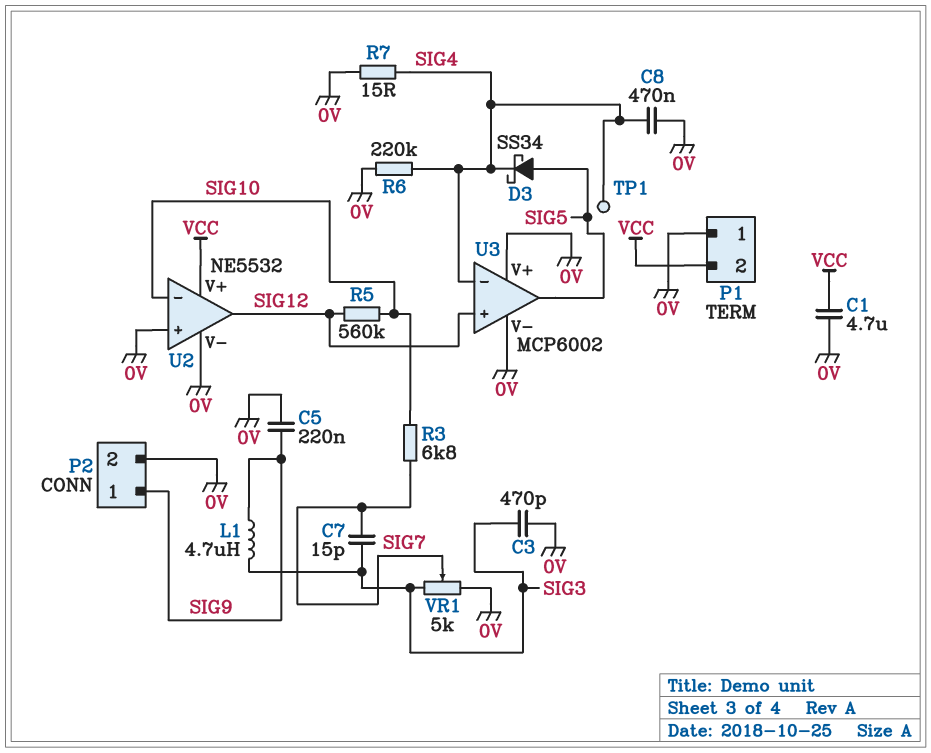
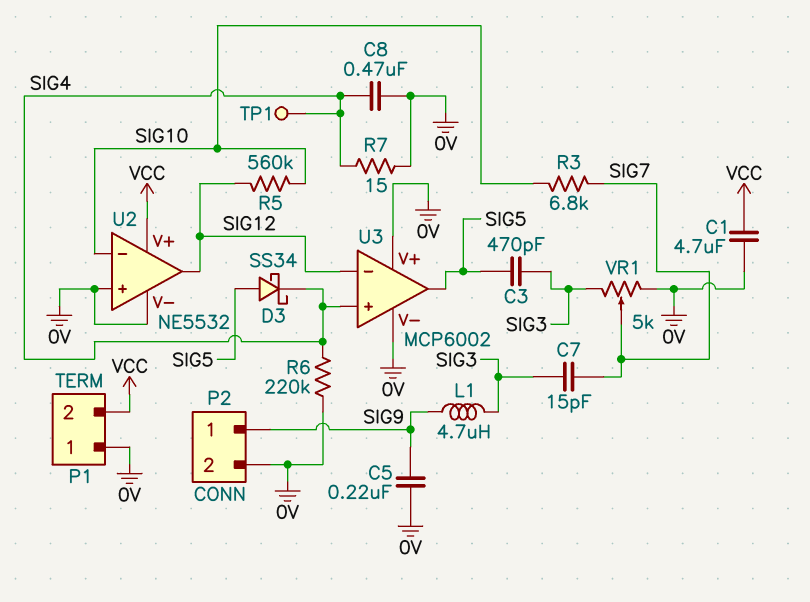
C3: 470pF (0V, SIG3) -> 470pF (SIG3, SIG5)
U3 pin in+: SIG12 -> SIG4
U3 pin in-: SIG4 -> SIG12

